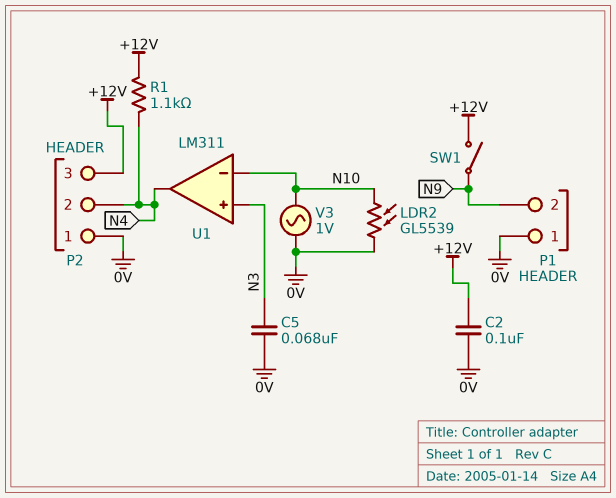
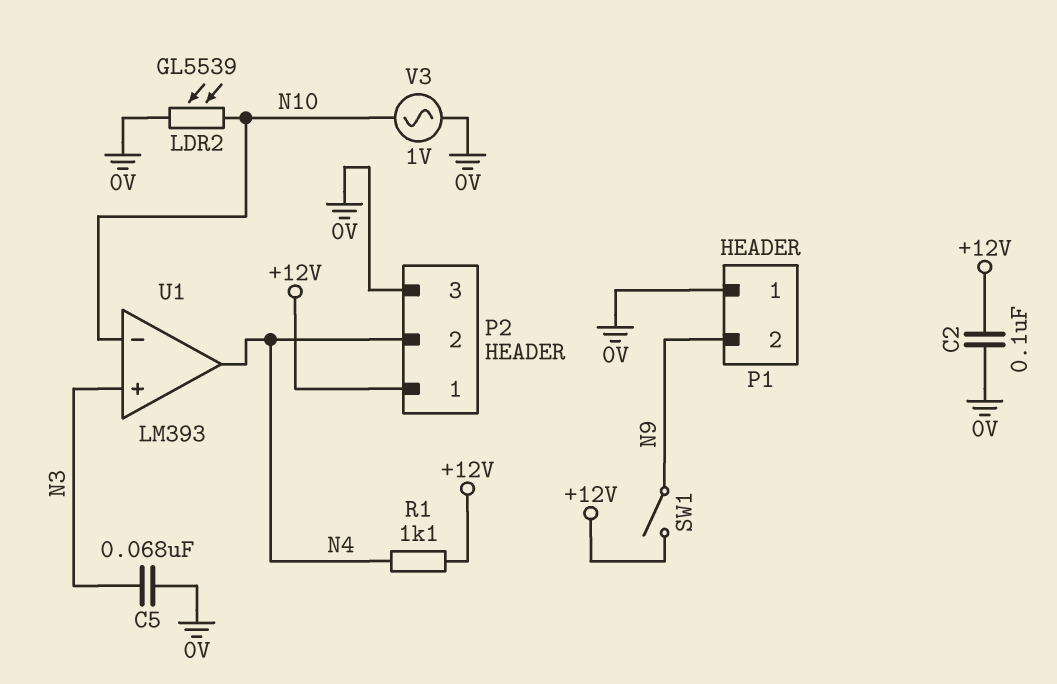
P2 pin 1: 0V -> +12V
P2 pin 3: +12V -> 0V
U1: LM311 -> LM393

